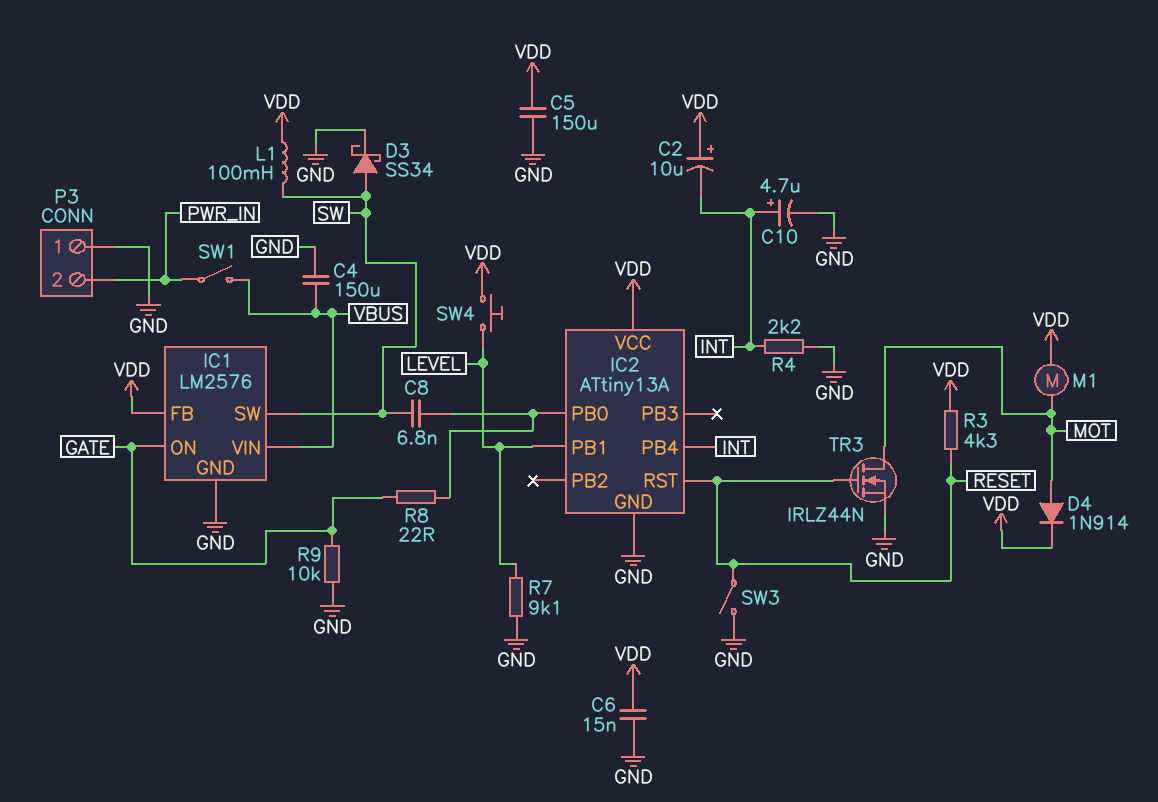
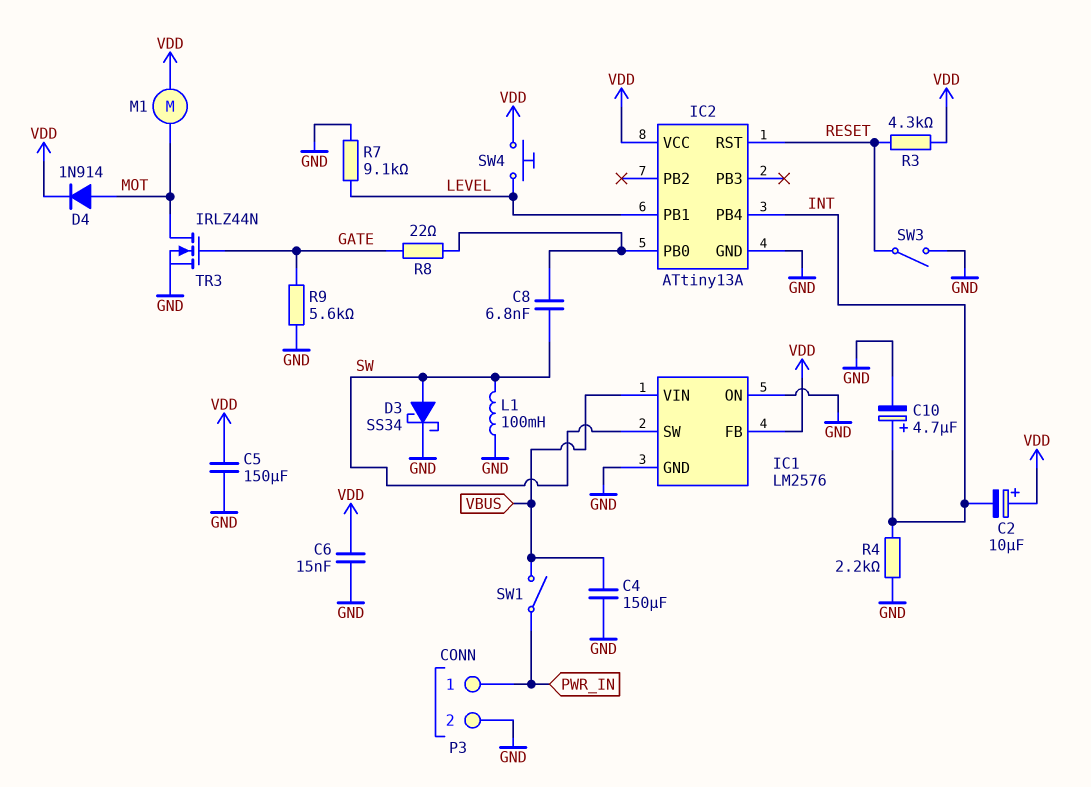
IC1 pin ON: GATE -> GND
L1: 100mH (SW, VDD) -> 100mH (GND, SW)
P3 pin 1: GND -> PWR_IN
P3 pin 2: PWR_IN -> GND
R9: 10k (GATE, GND) -> 5.6k (GATE, GND)
TR3: NMOS IRLZ44N (G RESET, D MOT, S GND) -> NMOS IRLZ44N (G GATE, D MOT, S GND)

